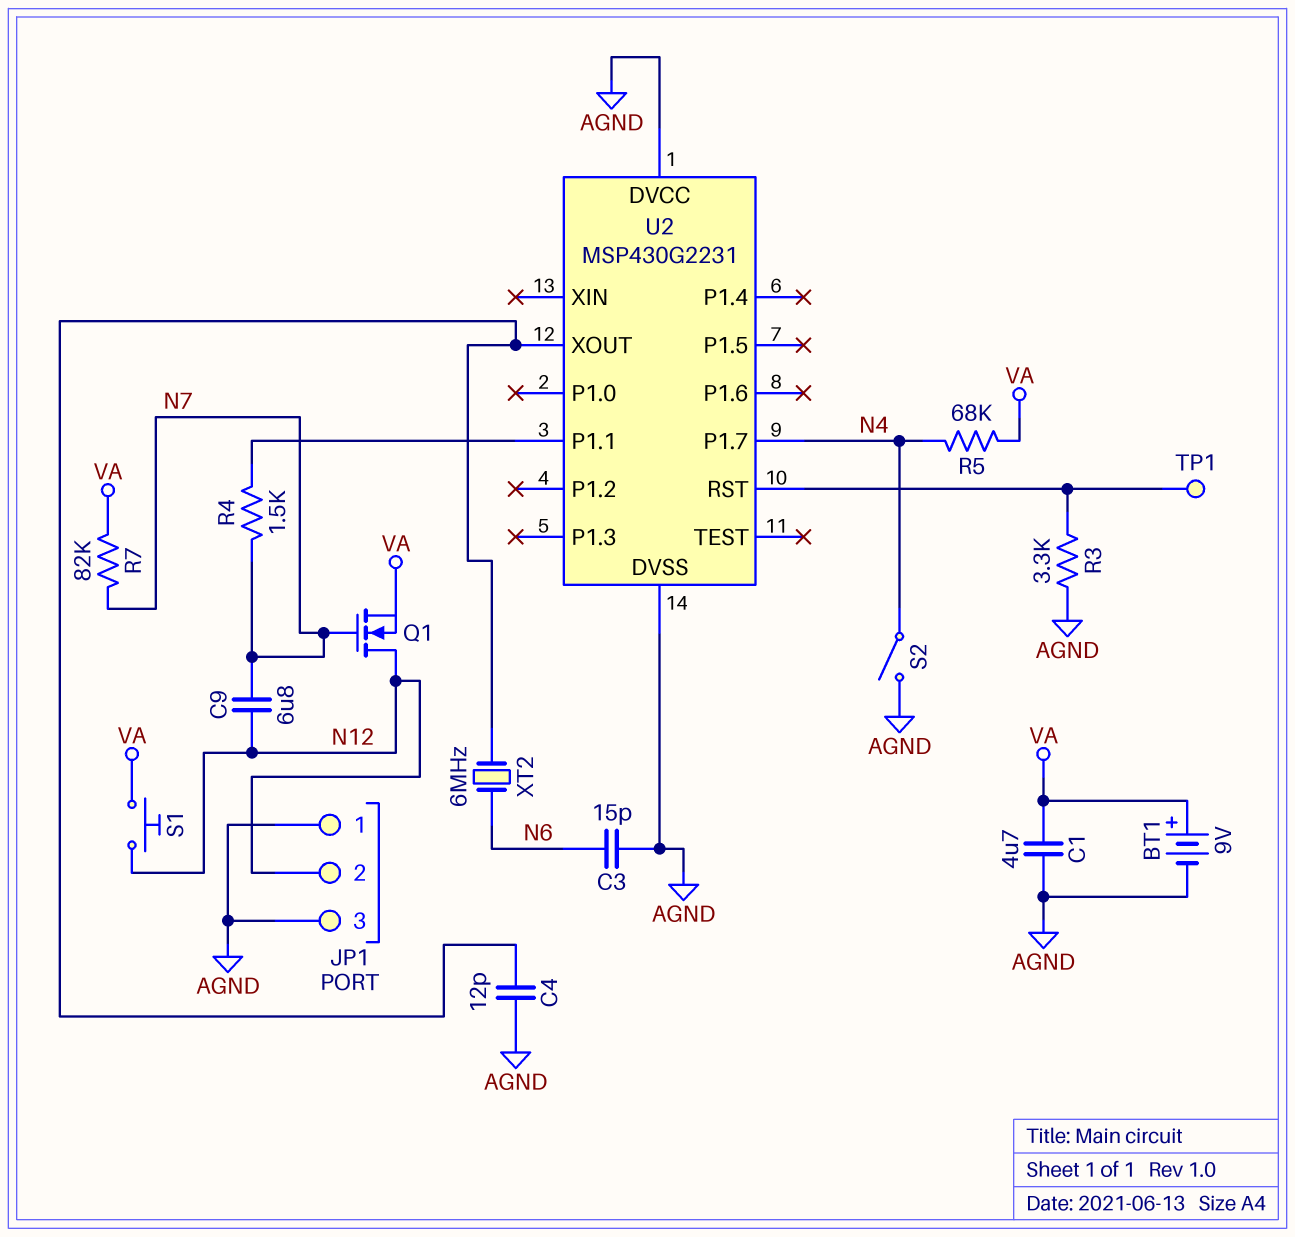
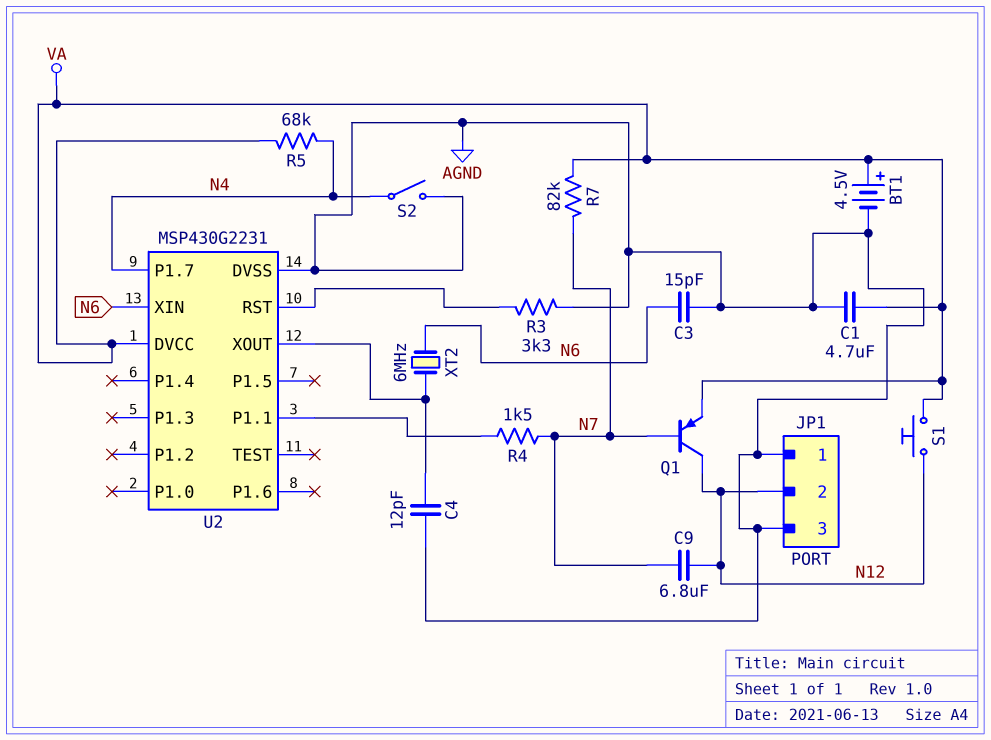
BT1: 9V (plus VA, minus AGND) -> 4.5V (plus VA, minus AGND)
Q1: NMOS (G N7, D N12, S VA) -> PNP (B N7, C N12, E VA)
TP1: test point (U2/RST) -> none
U2 pin DVCC: AGND -> VA
U2 pin XIN: none -> N6

